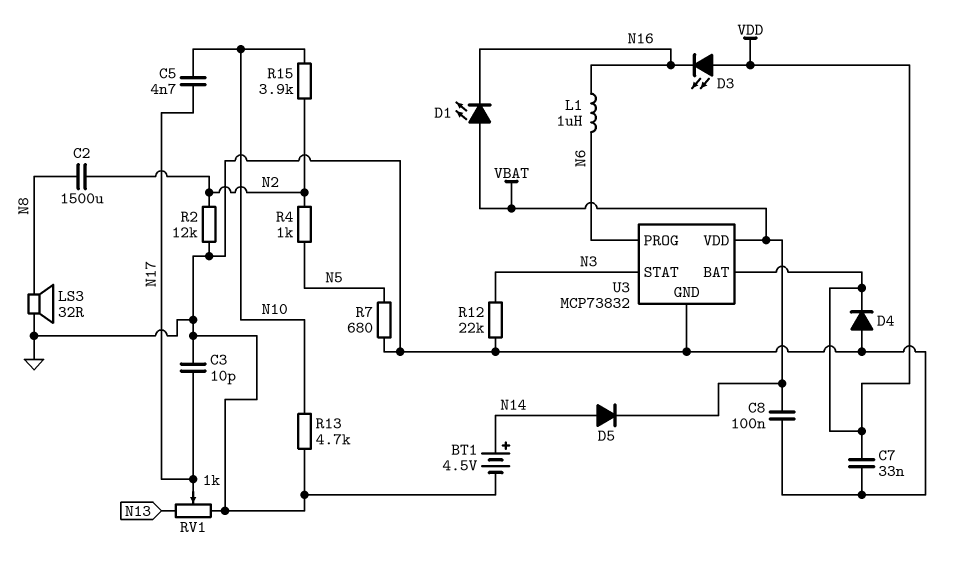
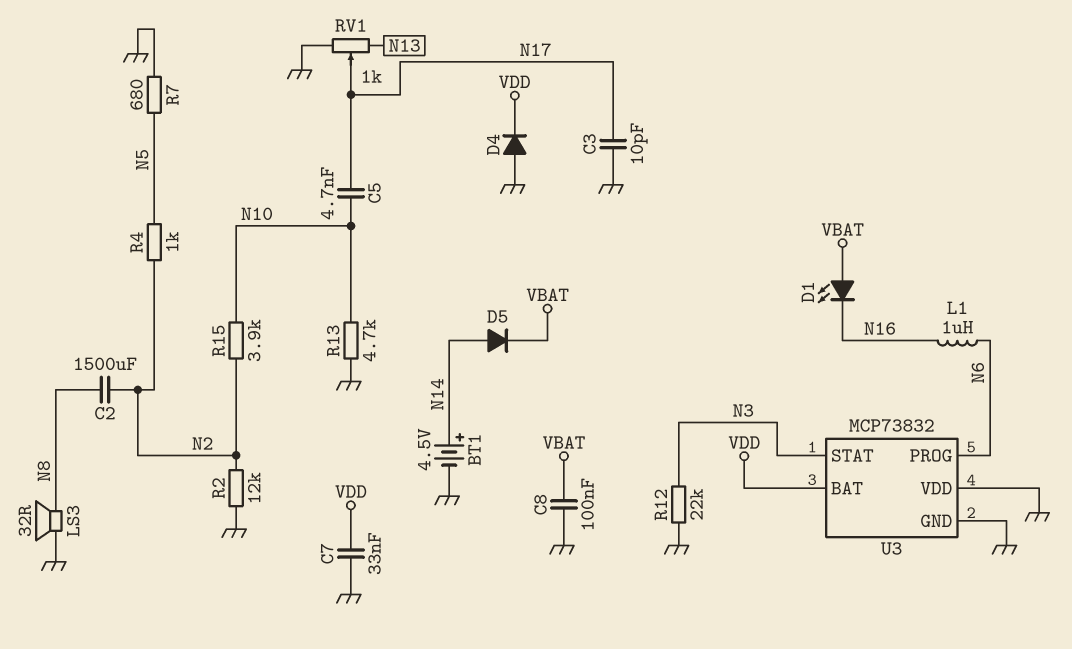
D3: LED (A VDD, K N16) -> none
U3 pin VDD: VBAT -> GND

